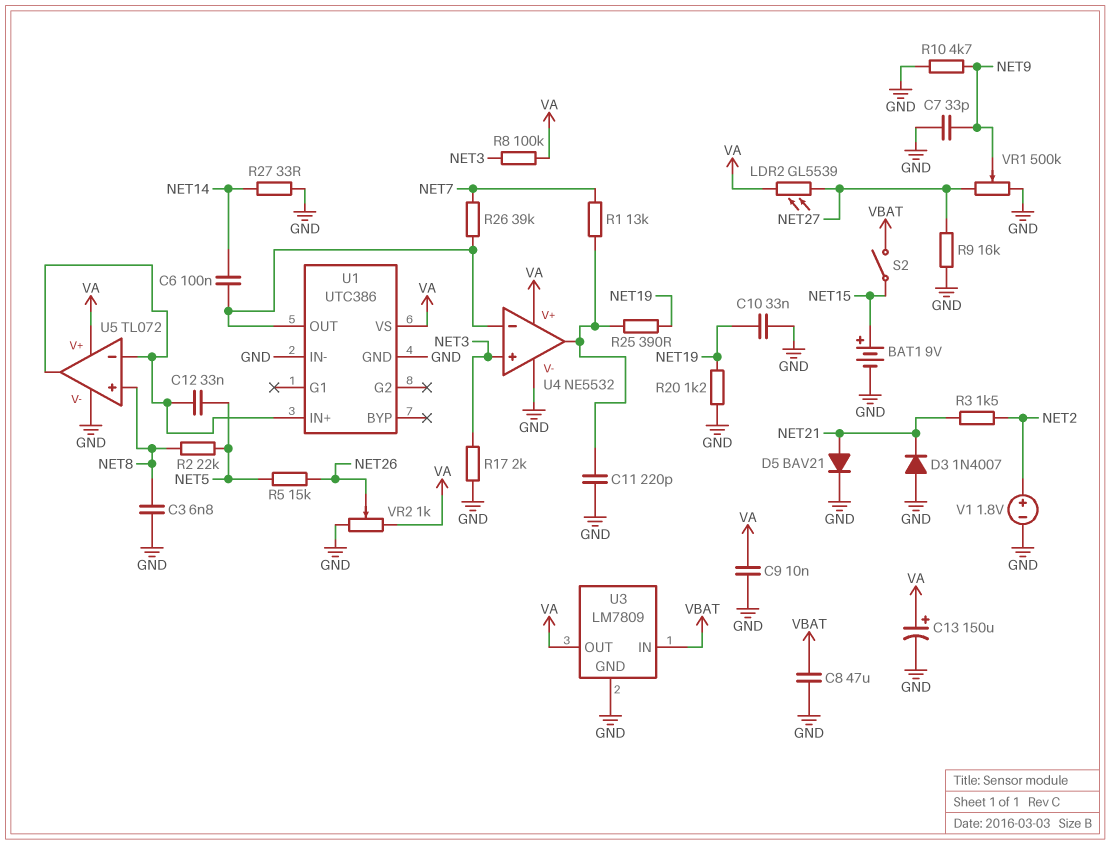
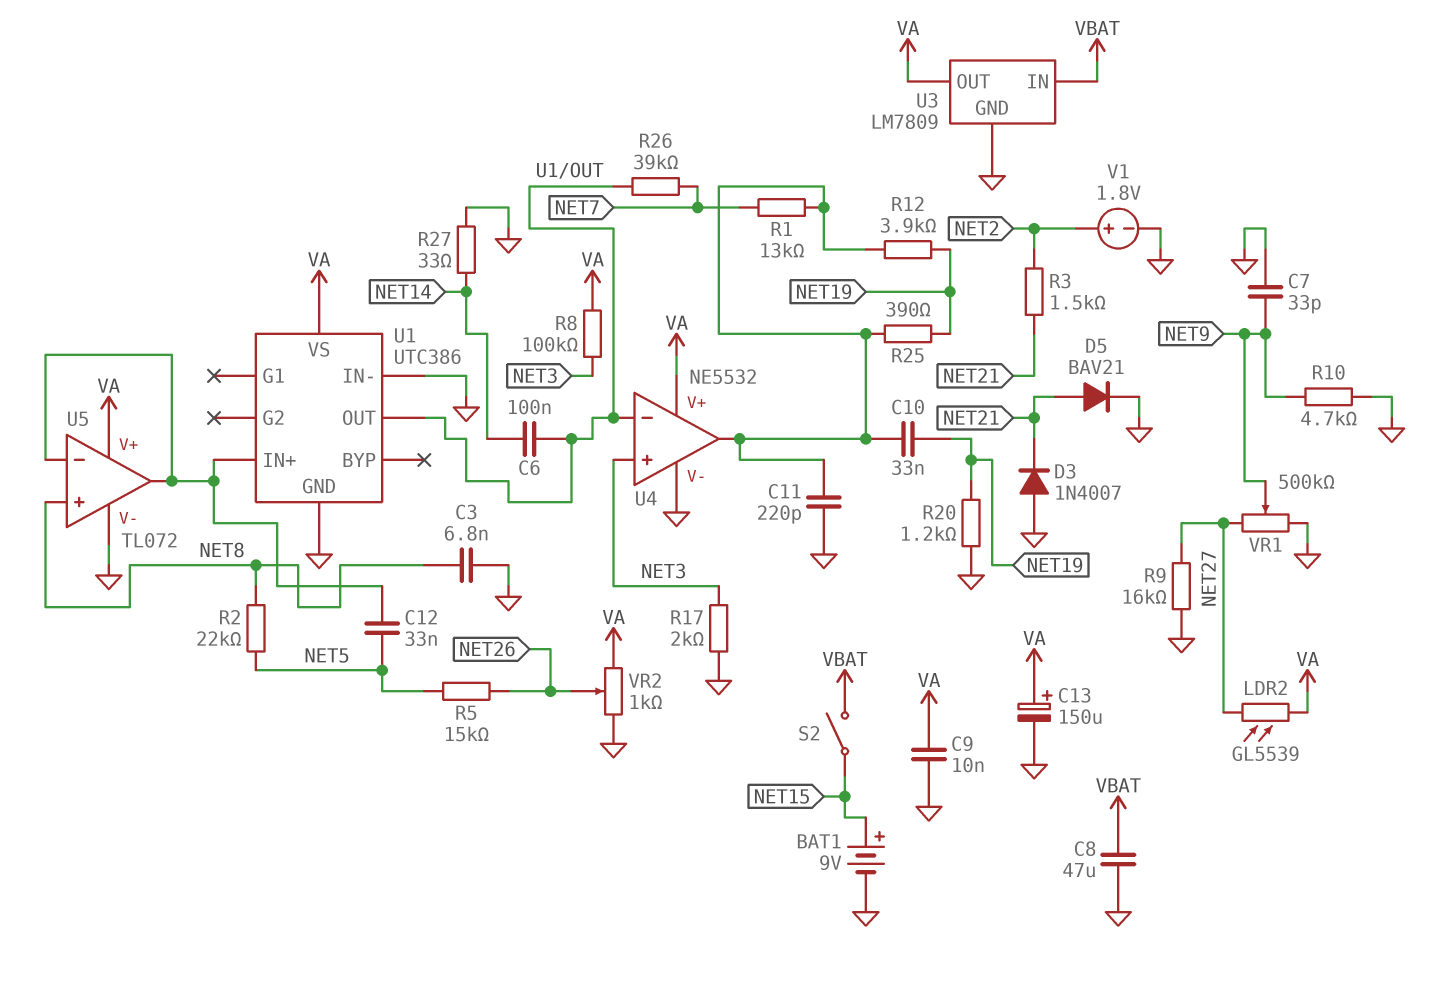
C10: 33nF (GND, NET19) -> 33nF (NET19, U4/out)
R12: none -> 3.9k (NET19, U4/out)

